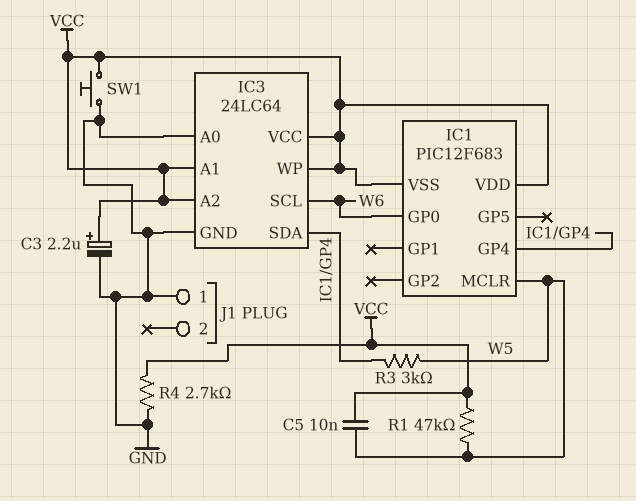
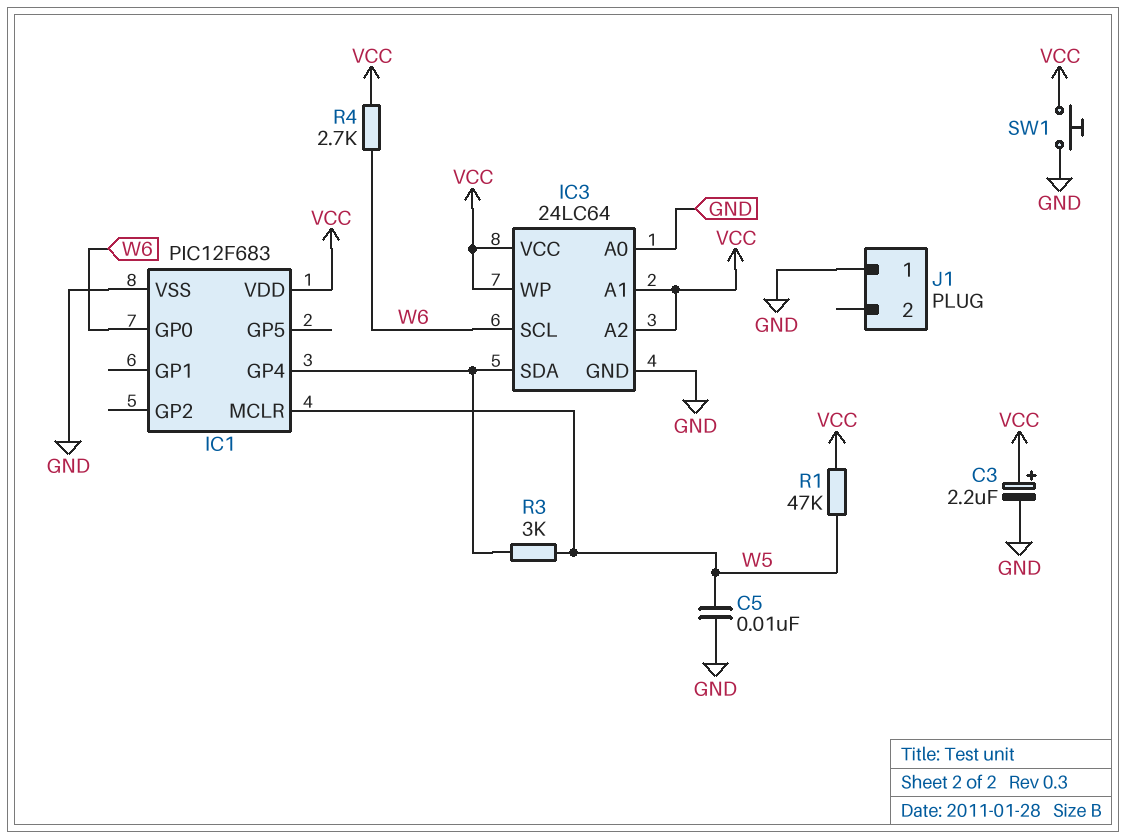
C5: 10nF (VCC, W5) -> 10nF (GND, W5)
IC1 pin VSS: VCC -> GND
R4: 2.7k (GND, VCC) -> 2.7k (VCC, W6)

